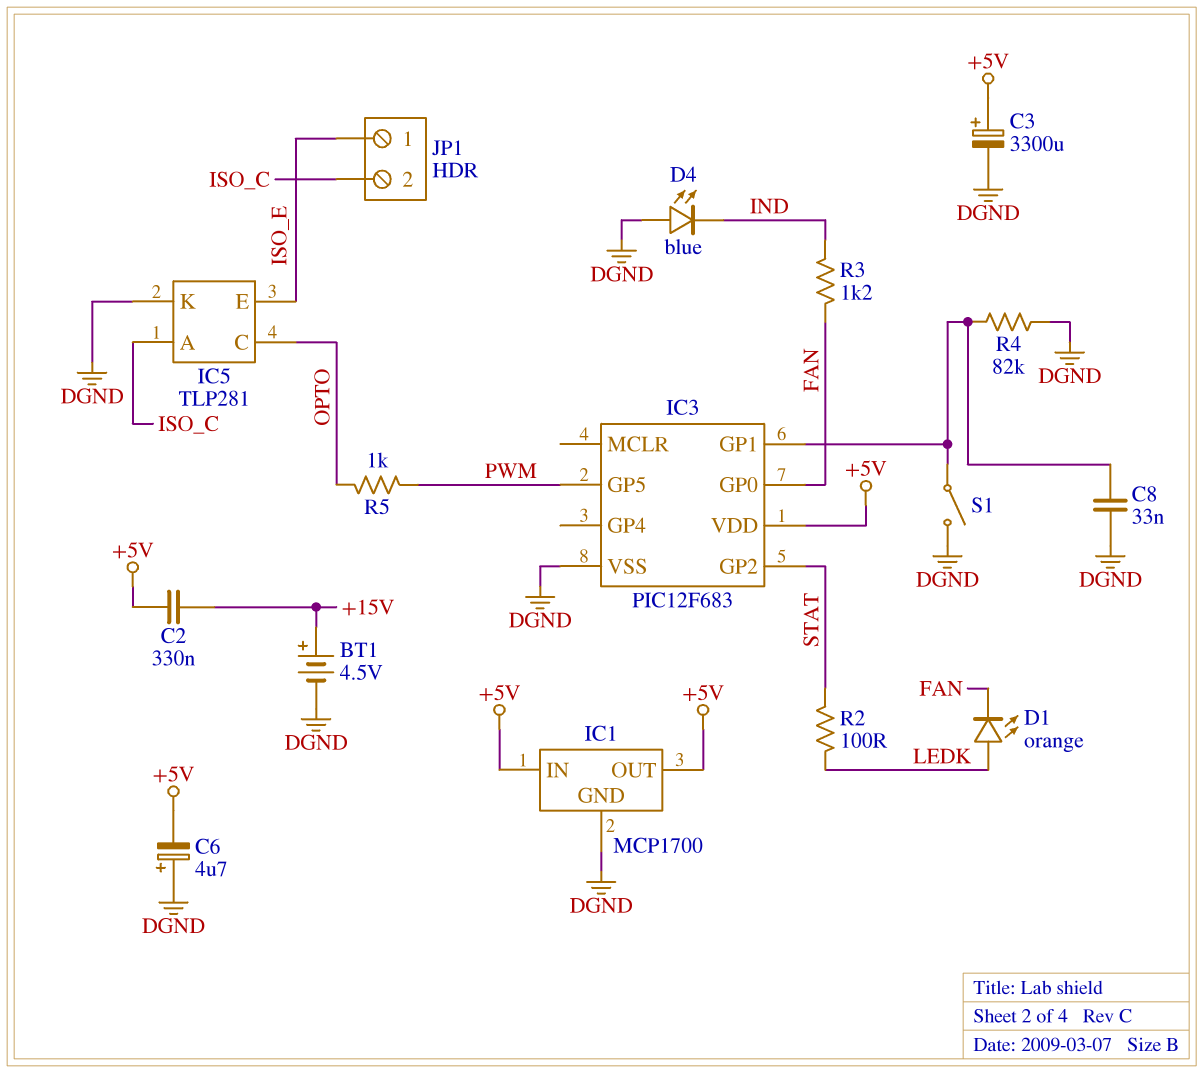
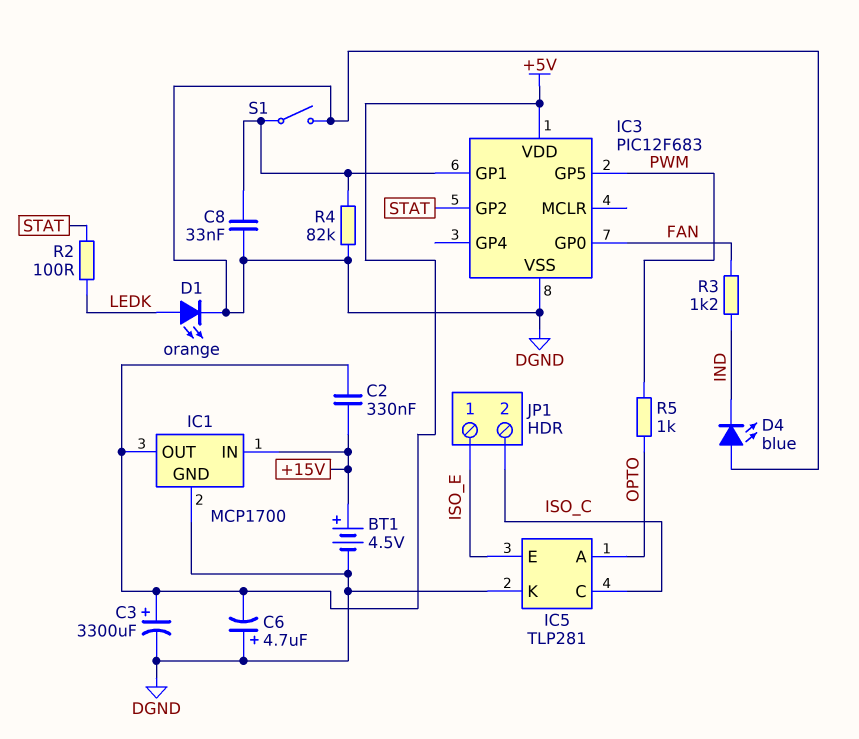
D1: LED orange (A LEDK, K FAN) -> LED orange (A LEDK, K DGND)
IC1 pin IN: +5V -> +15V
IC5 pin A: ISO_C -> OPTO
IC5 pin C: OPTO -> ISO_C

